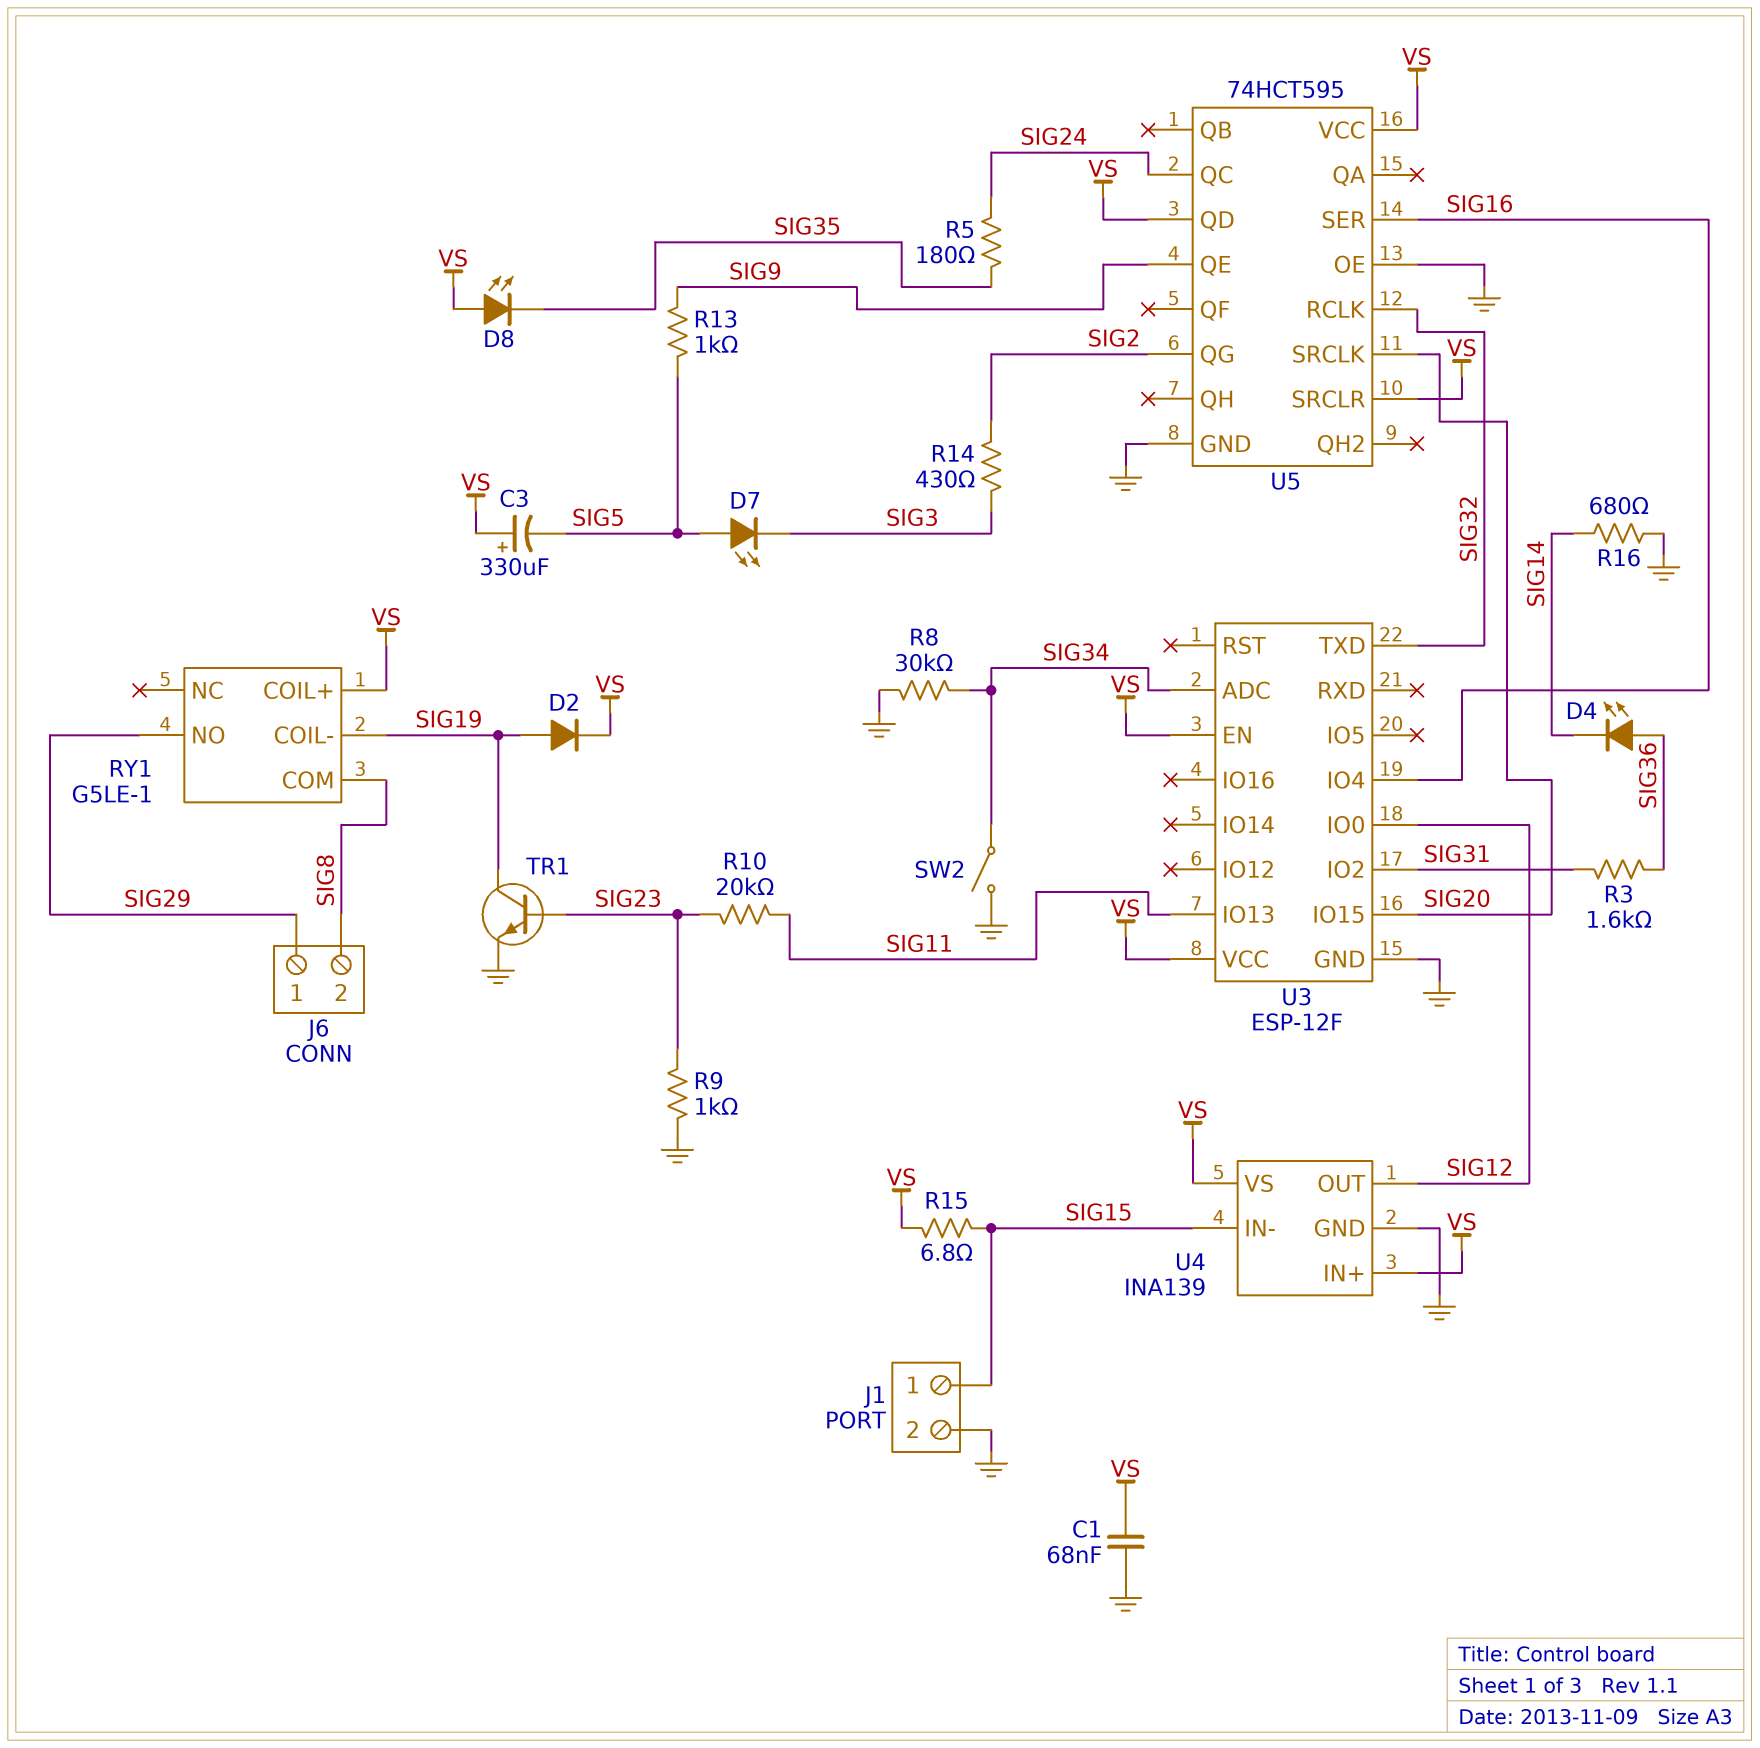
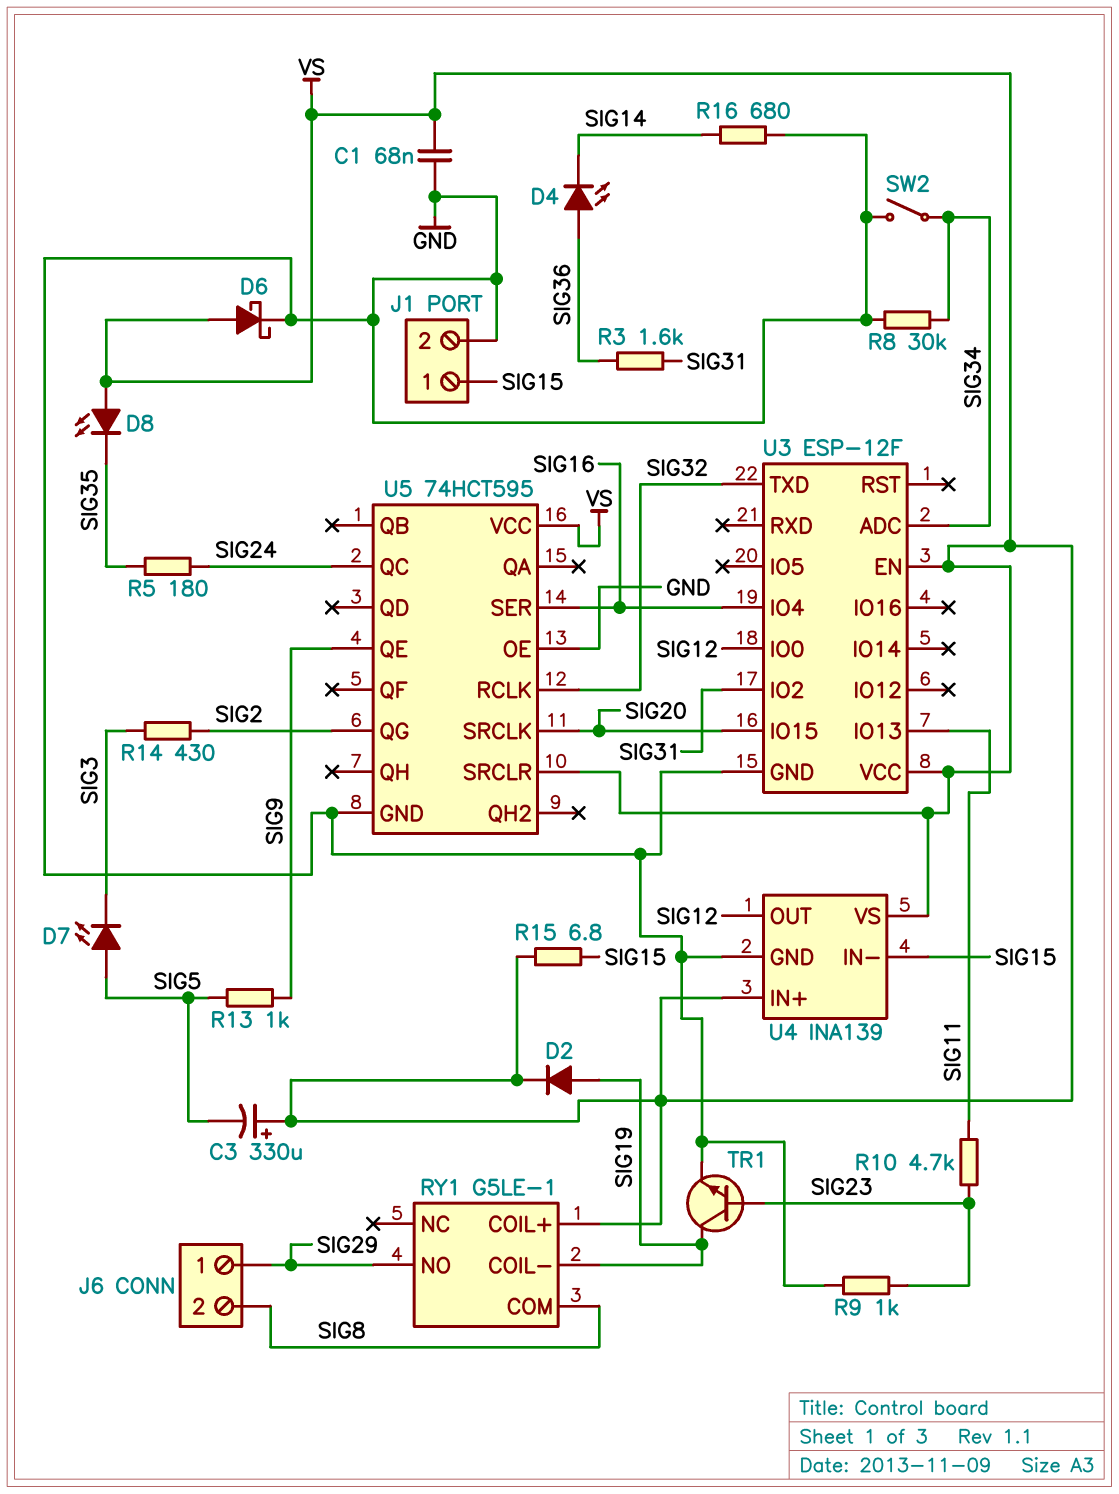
D6: none -> schottky (A VS, K GND)
R10: 20k (SIG11, SIG23) -> 4.7k (SIG11, SIG23)
U5 pin QD: VS -> none

